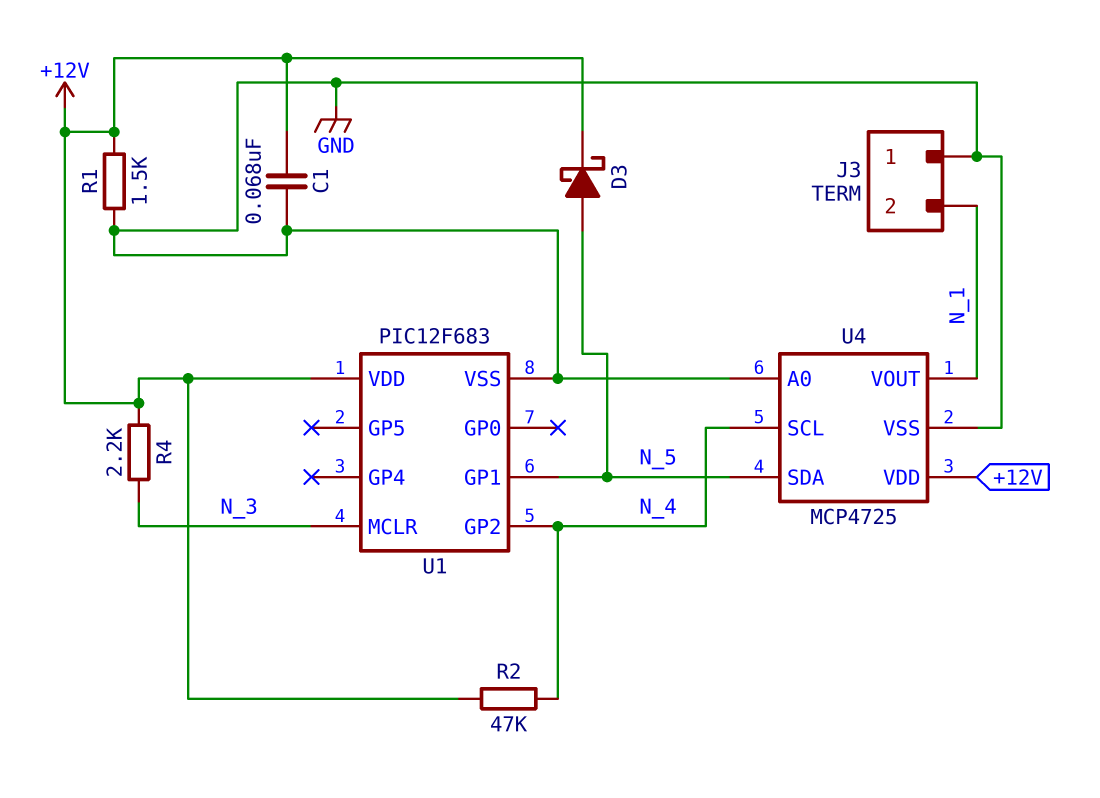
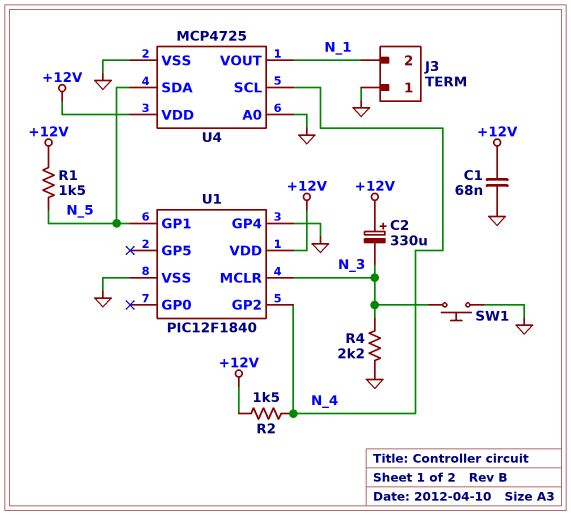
C2: none -> 330uF (plus +12V, minus N_3)
D3: schottky (A N_5, K +12V) -> none
R1: 1.5k (+12V, GND) -> 1.5k (+12V, N_5)
R2: 47k (+12V, N_4) -> 1.5k (+12V, N_4)
R4: 2.2k (+12V, N_3) -> 2.2k (GND, N_3)
SW1: none -> button (GND, N_3)
U1: PIC12F683 -> PIC12F1840
U1 pin GP4: none -> GND

